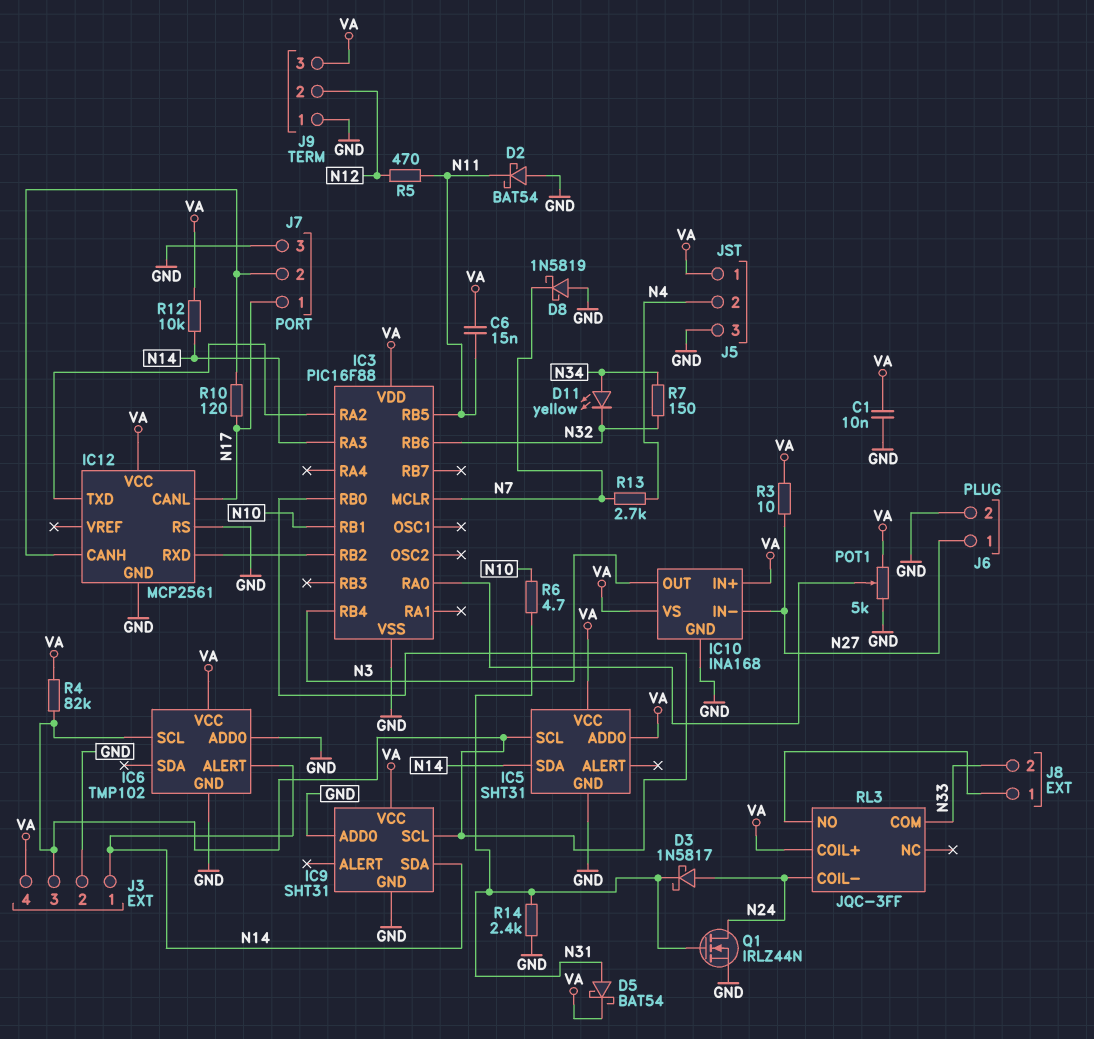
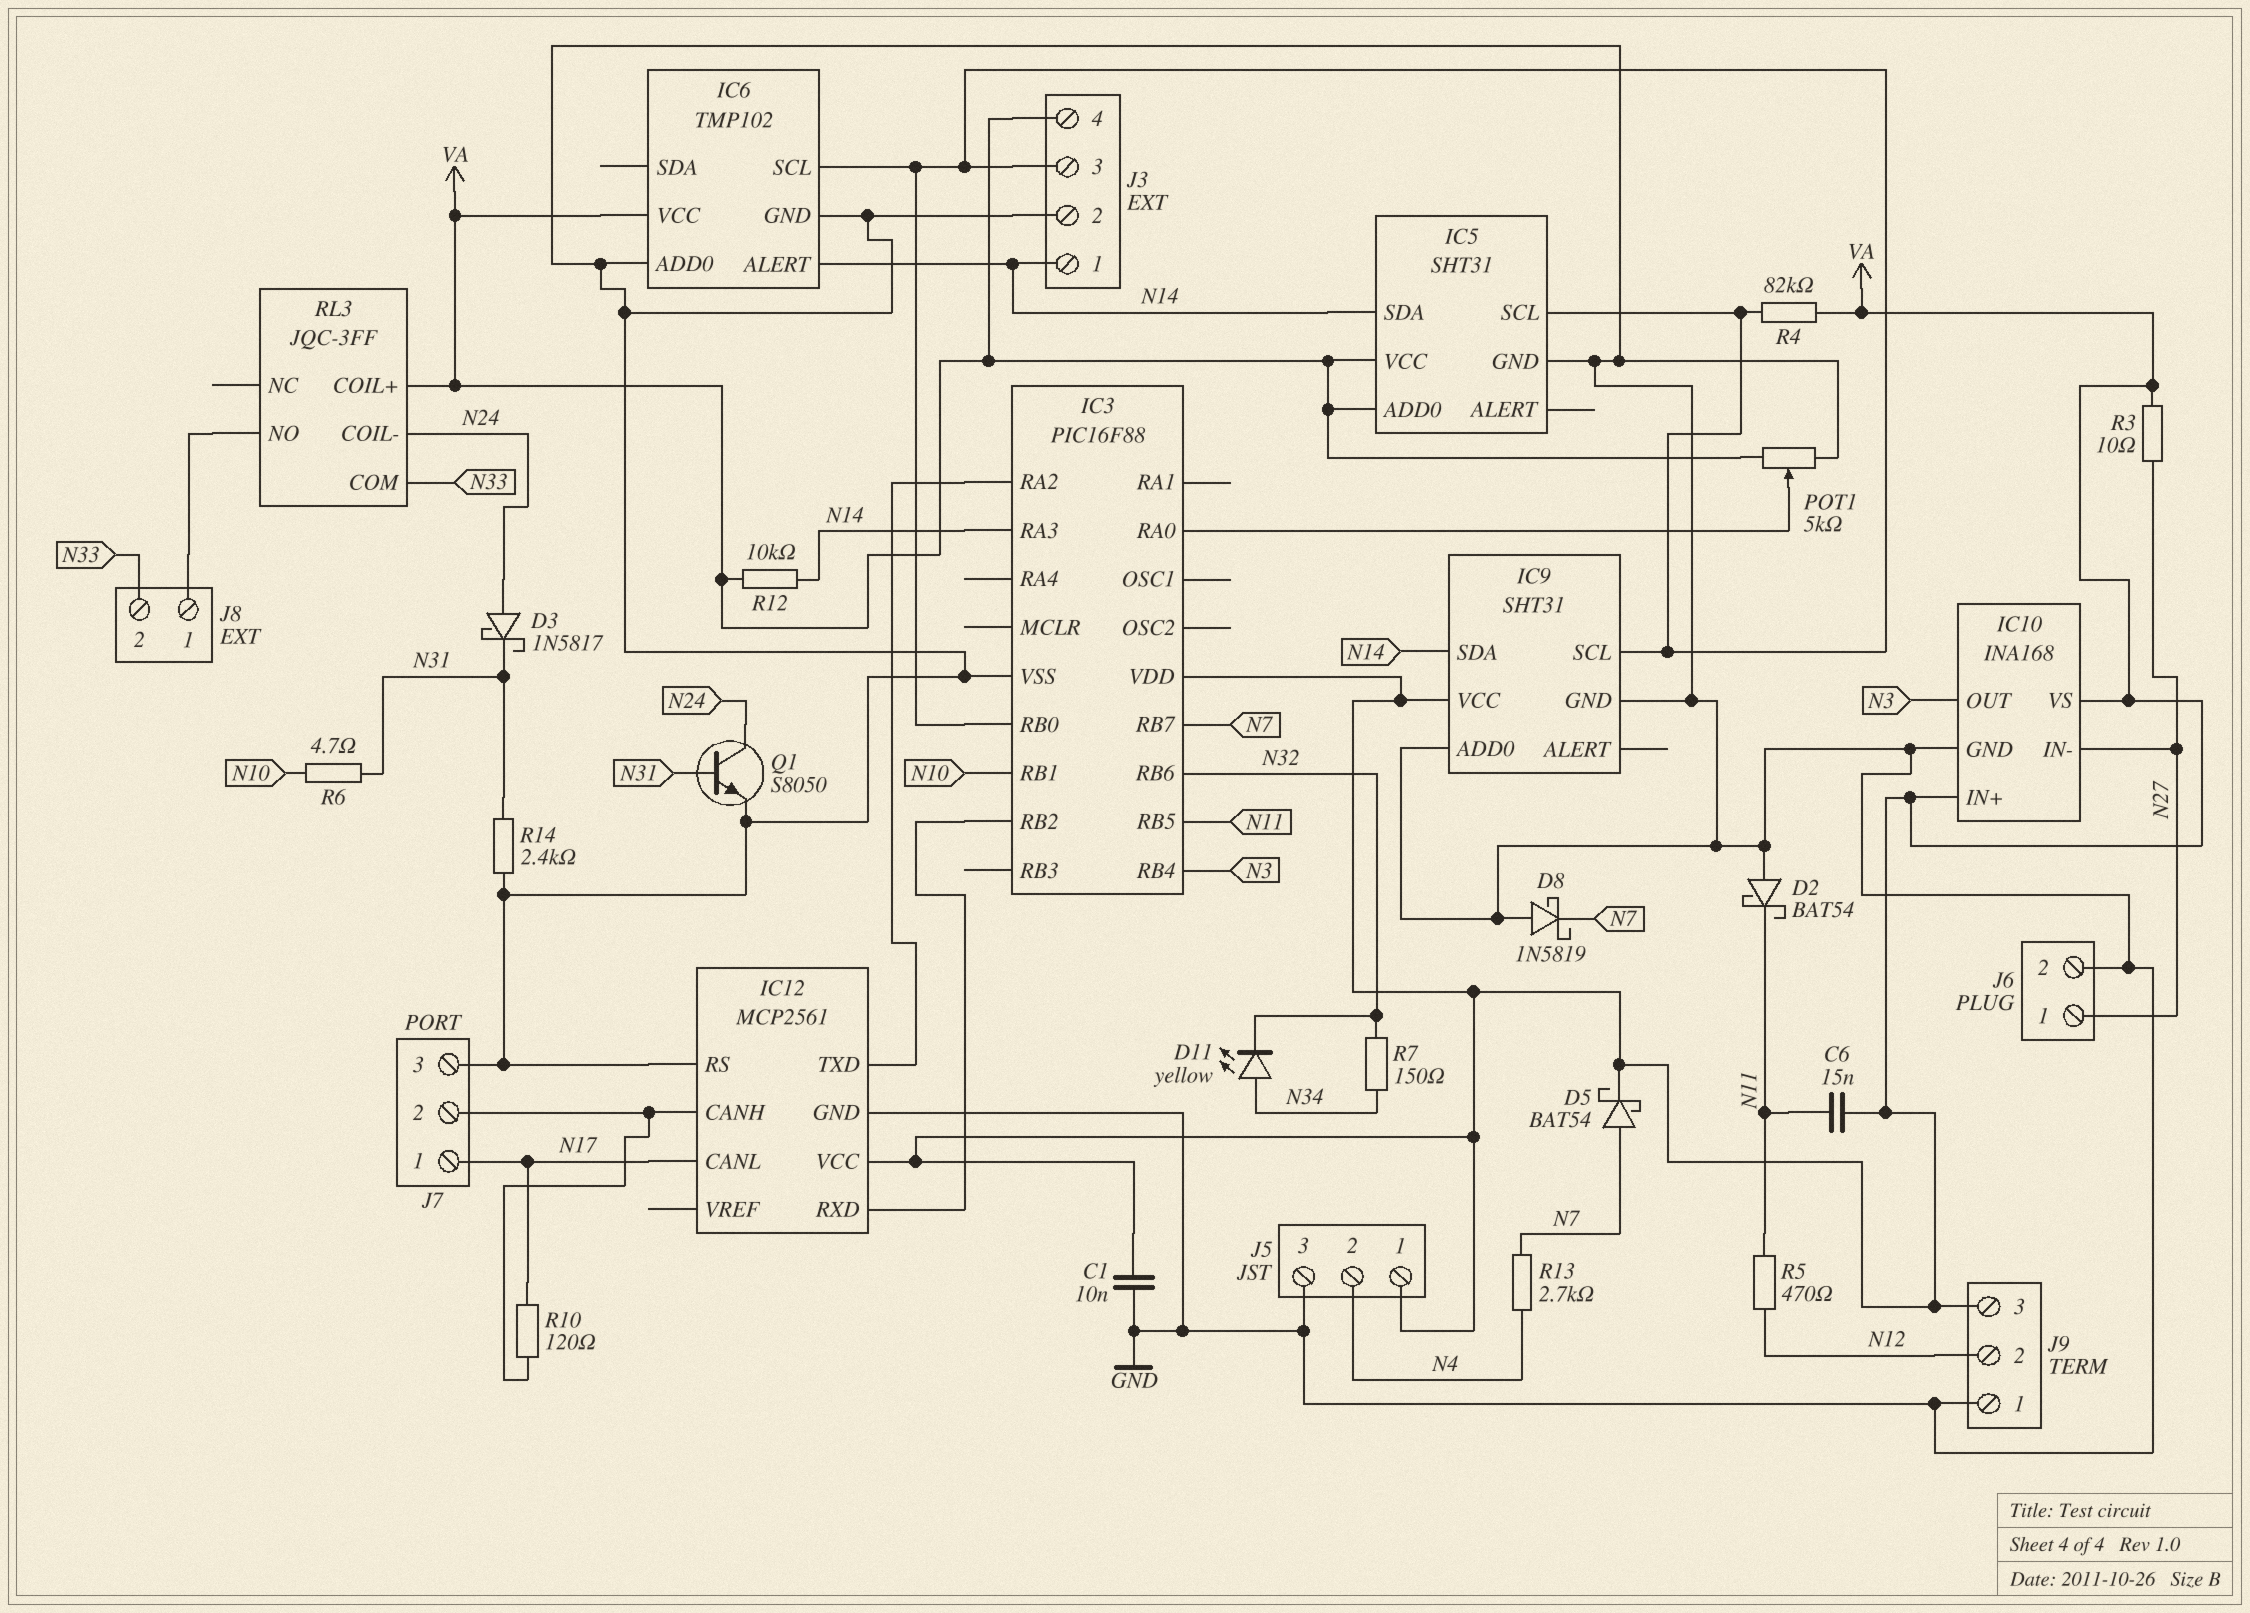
D5: schottky BAT54 (A N31, K VA) -> schottky BAT54 (A N7, K VA)
IC3 pin MCLR: N7 -> none
IC3 pin RB7: none -> N7
Q1: NMOS IRLZ44N (G N31, D N24, S GND) -> NPN S8050 (B N31, C N24, E GND)

